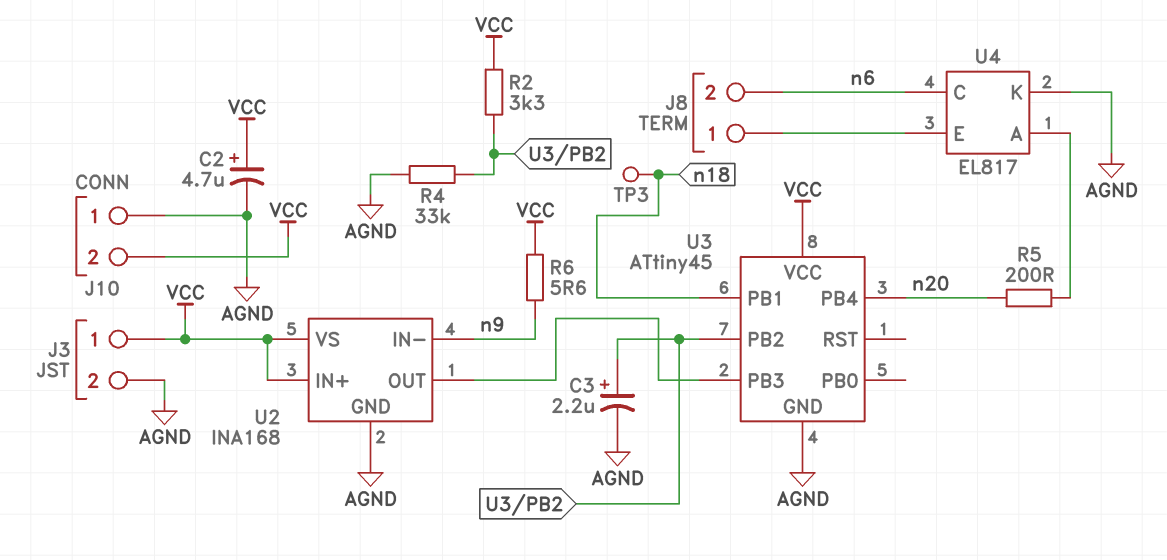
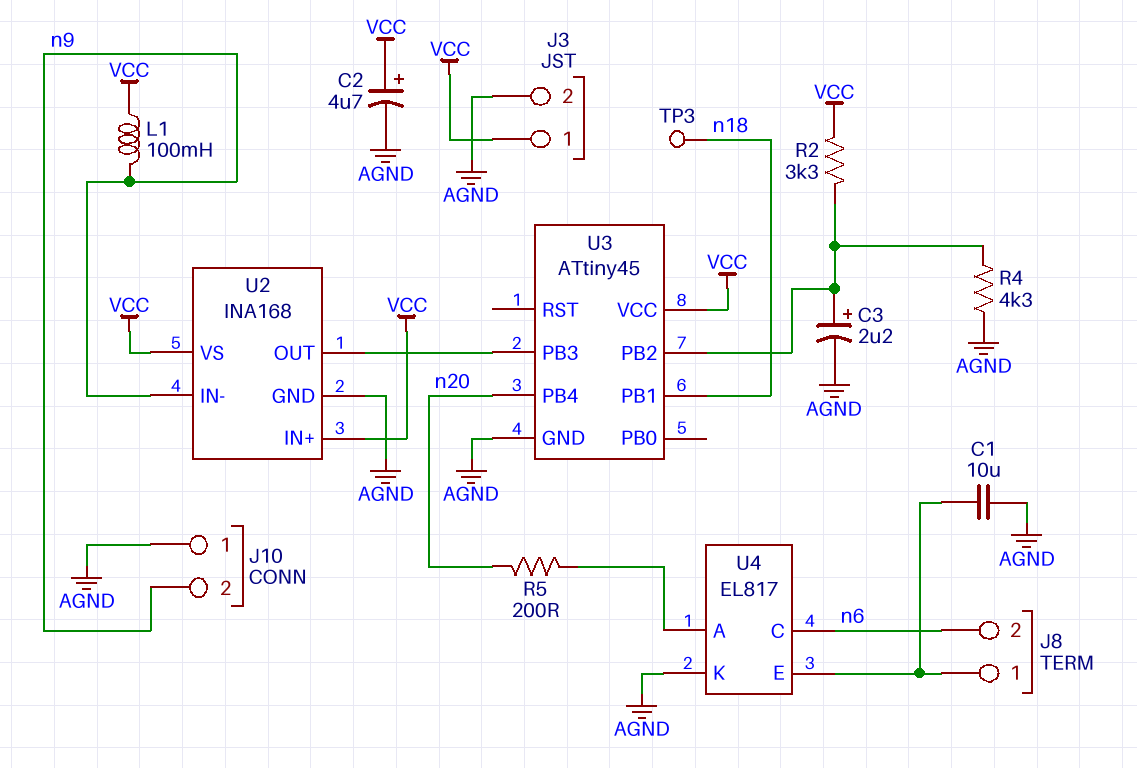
C1: none -> 10uF (AGND, J8/1)
J10 pin 2: VCC -> n9
L1: none -> 100mH (VCC, n9)
R4: 33k (AGND, U3/PB2) -> 4.3k (AGND, U3/PB2)
R6: 5.6 (VCC, n9) -> none

